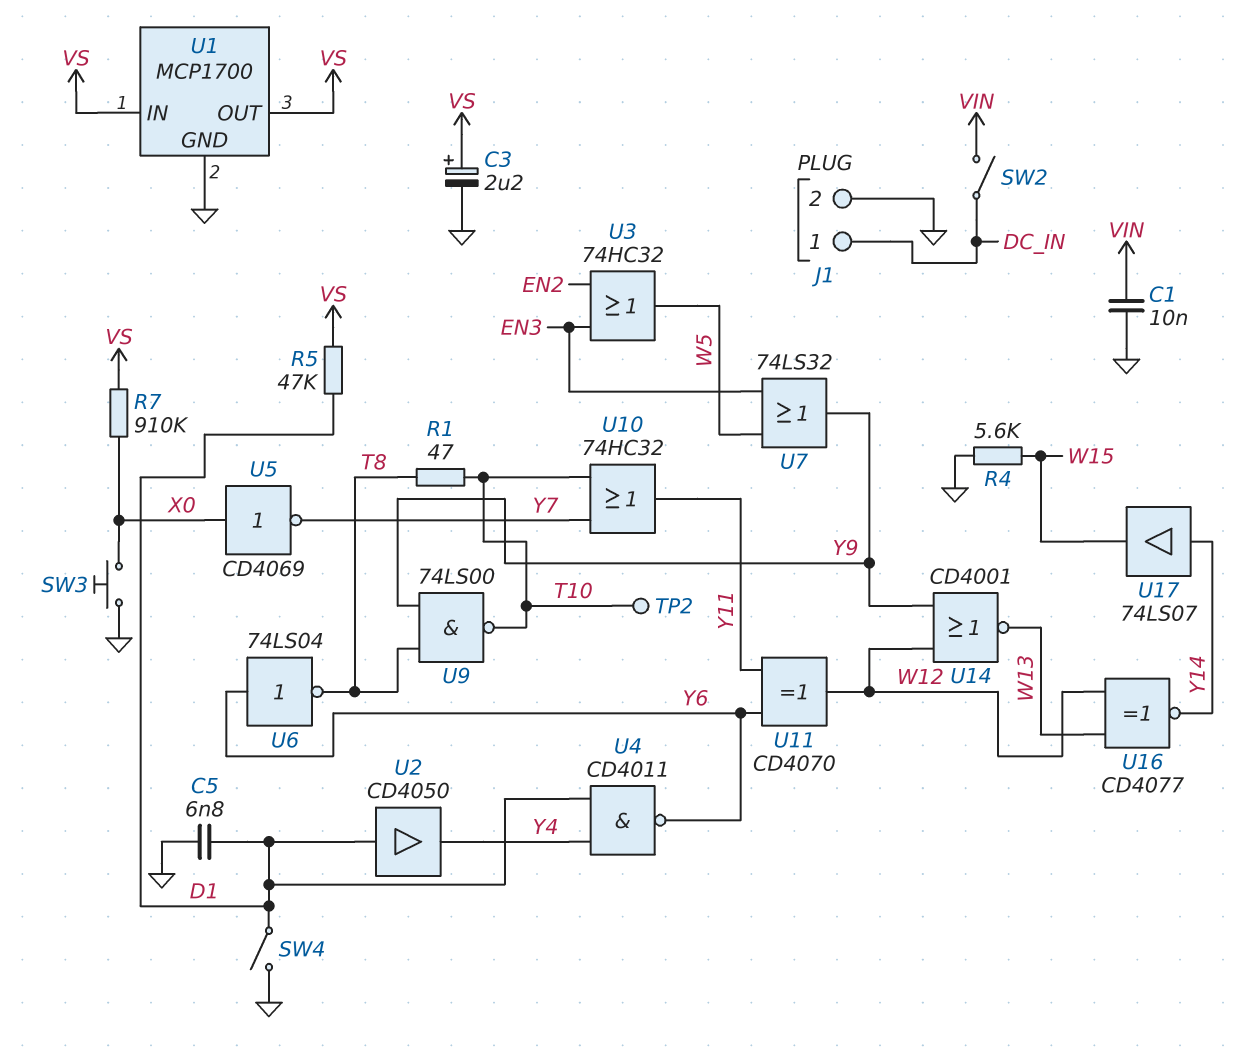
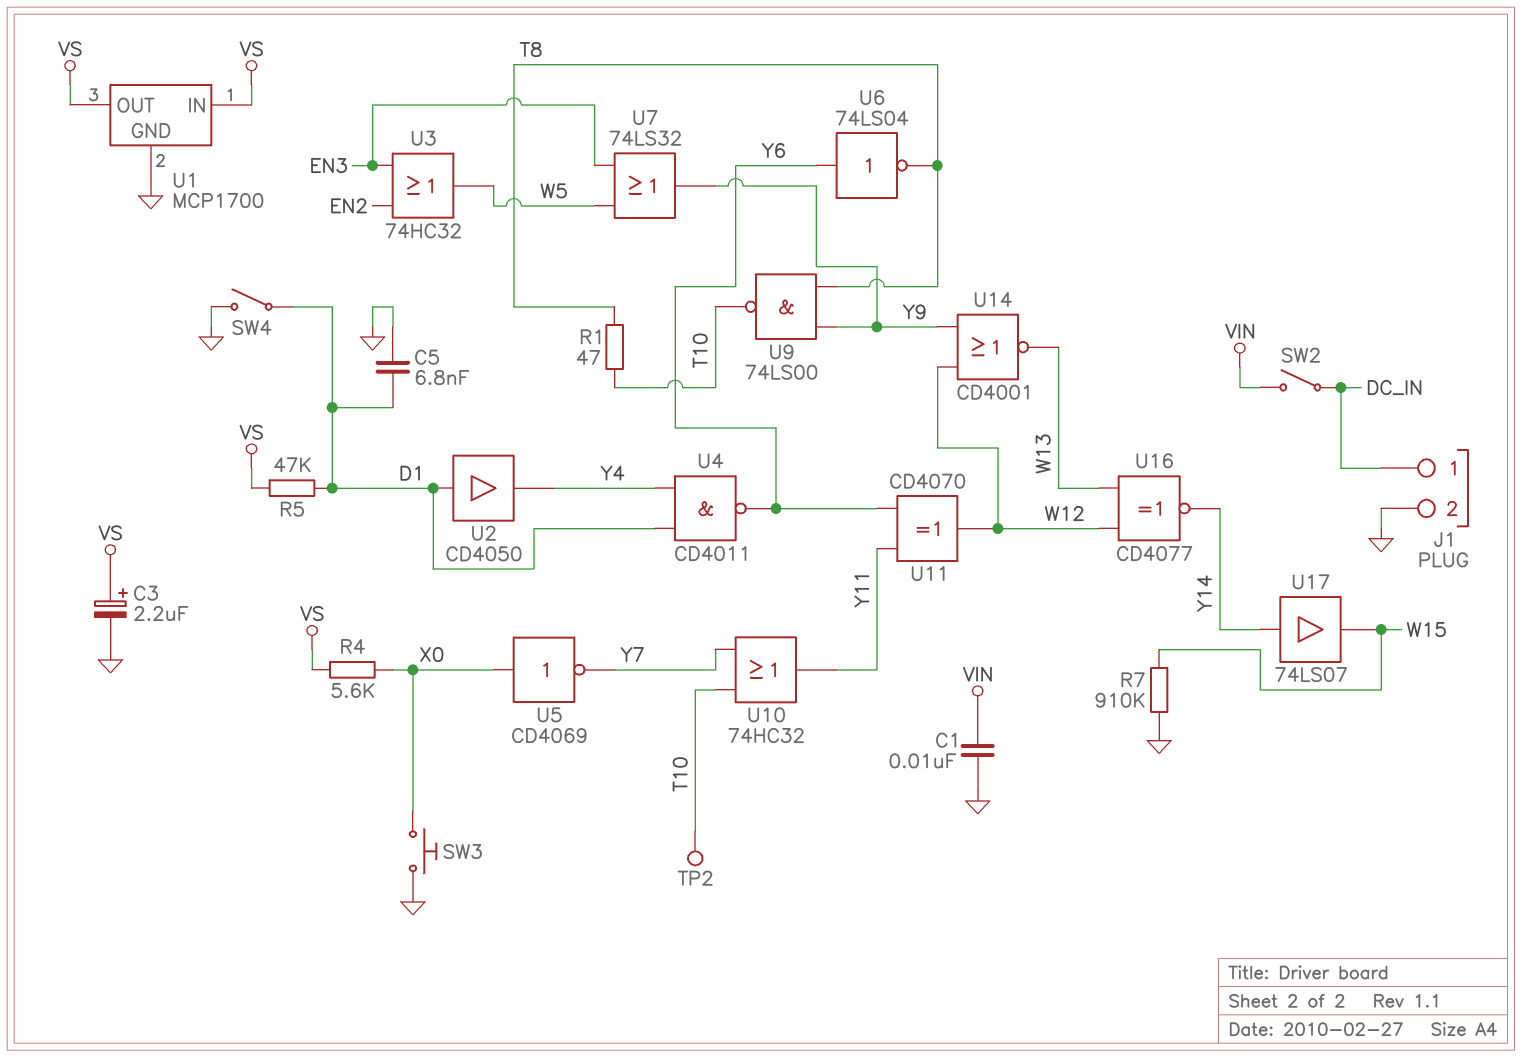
R4: 5.6k (GND, W15) -> 5.6k (VS, X0)
R7: 910k (VS, X0) -> 910k (GND, W15)

